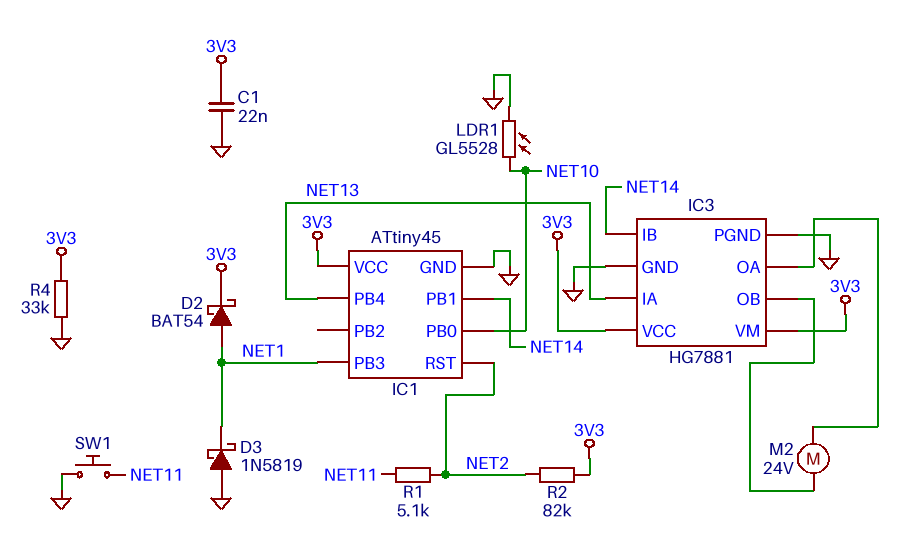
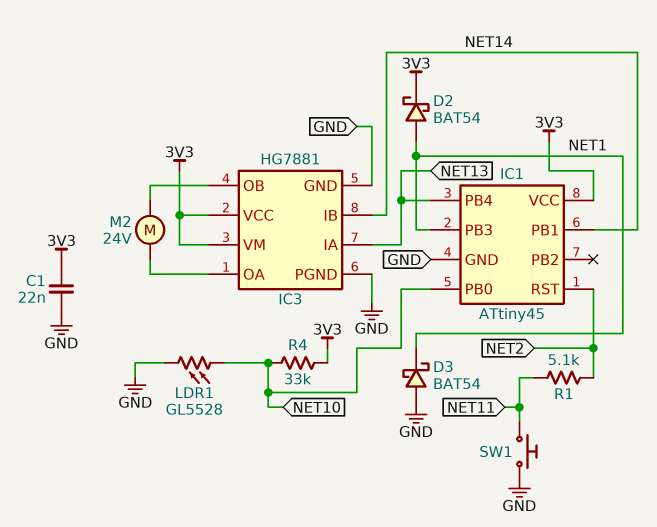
D3: schottky 1N5819 (A GND, K NET1) -> schottky BAT54 (A GND, K NET1)
R2: 82k (3V3, NET2) -> none
R4: 33k (3V3, GND) -> 33k (3V3, NET10)

